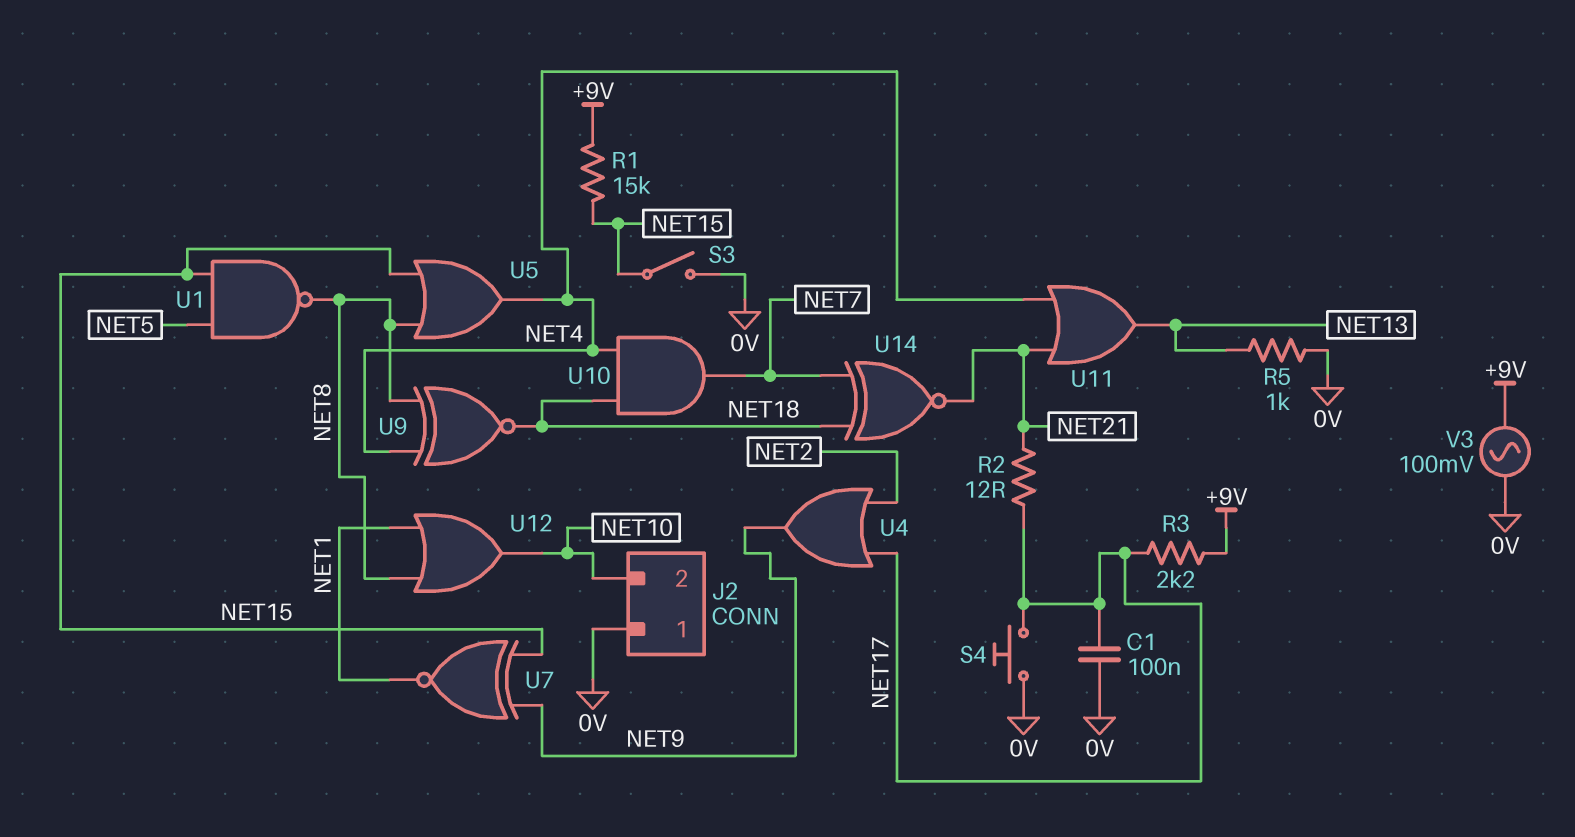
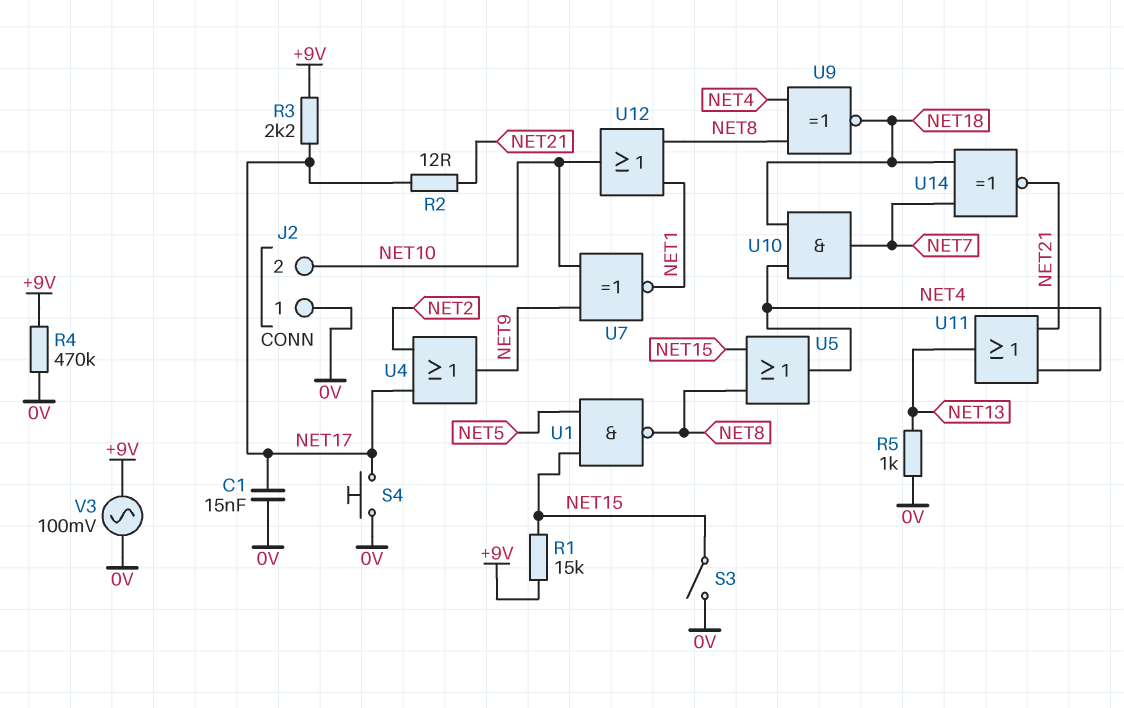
C1: 100nF (0V, NET17) -> 15nF (0V, NET17)
R4: none -> 470k (+9V, 0V)
U7: XNOR (in NET9, in NET15, out NET1) -> XNOR (in NET9, in NET10, out NET1)

